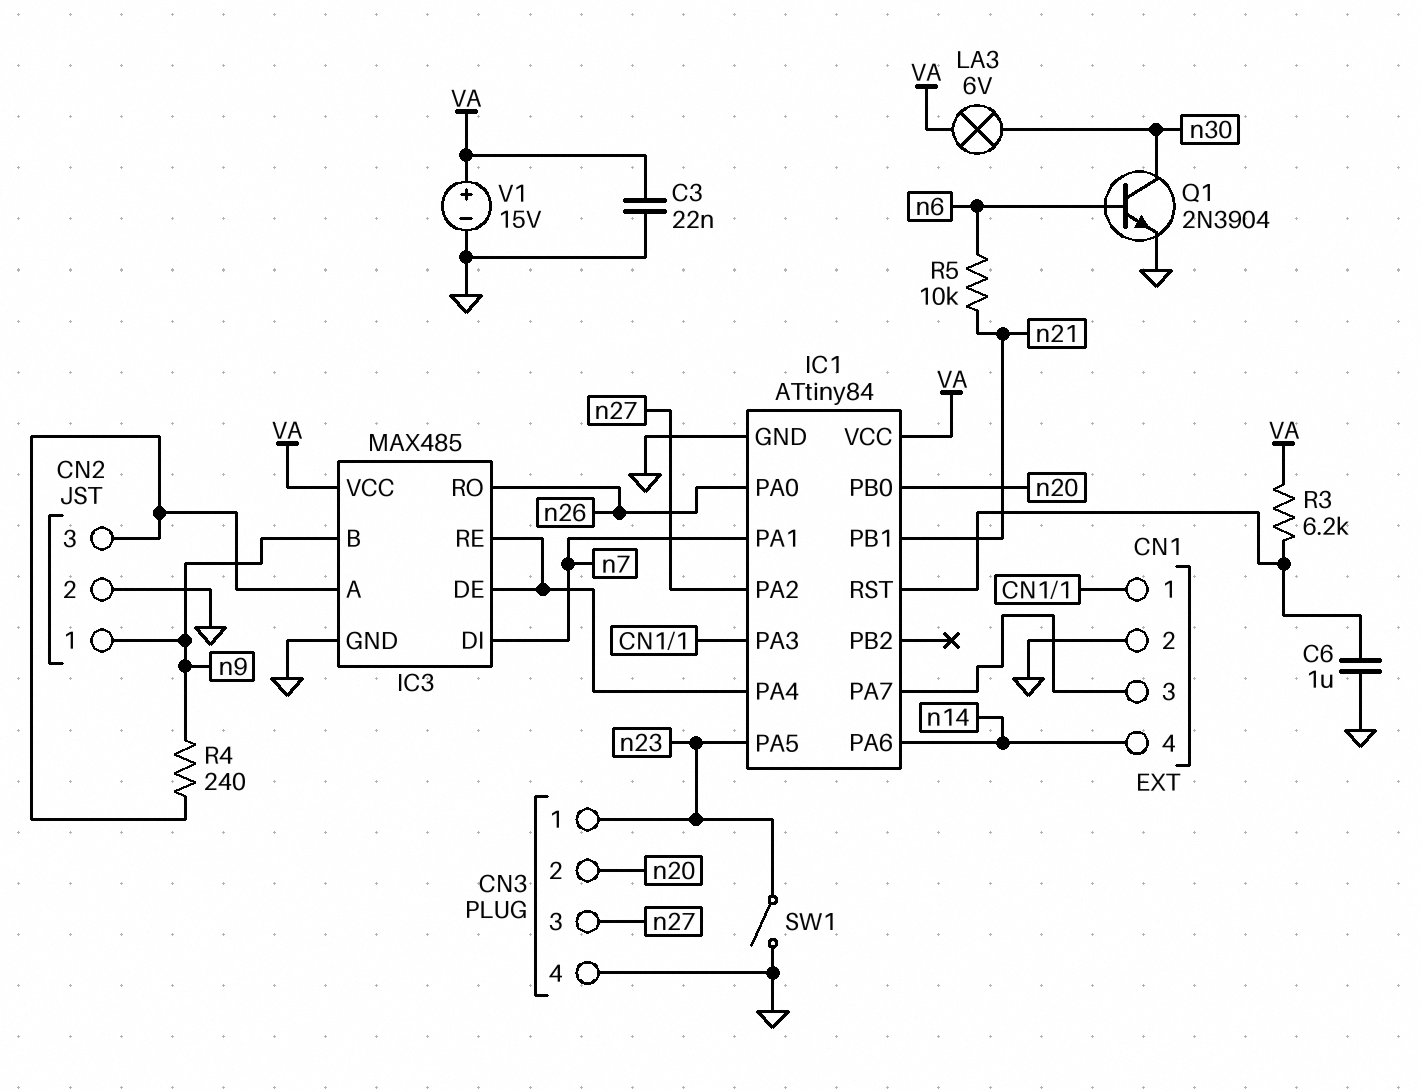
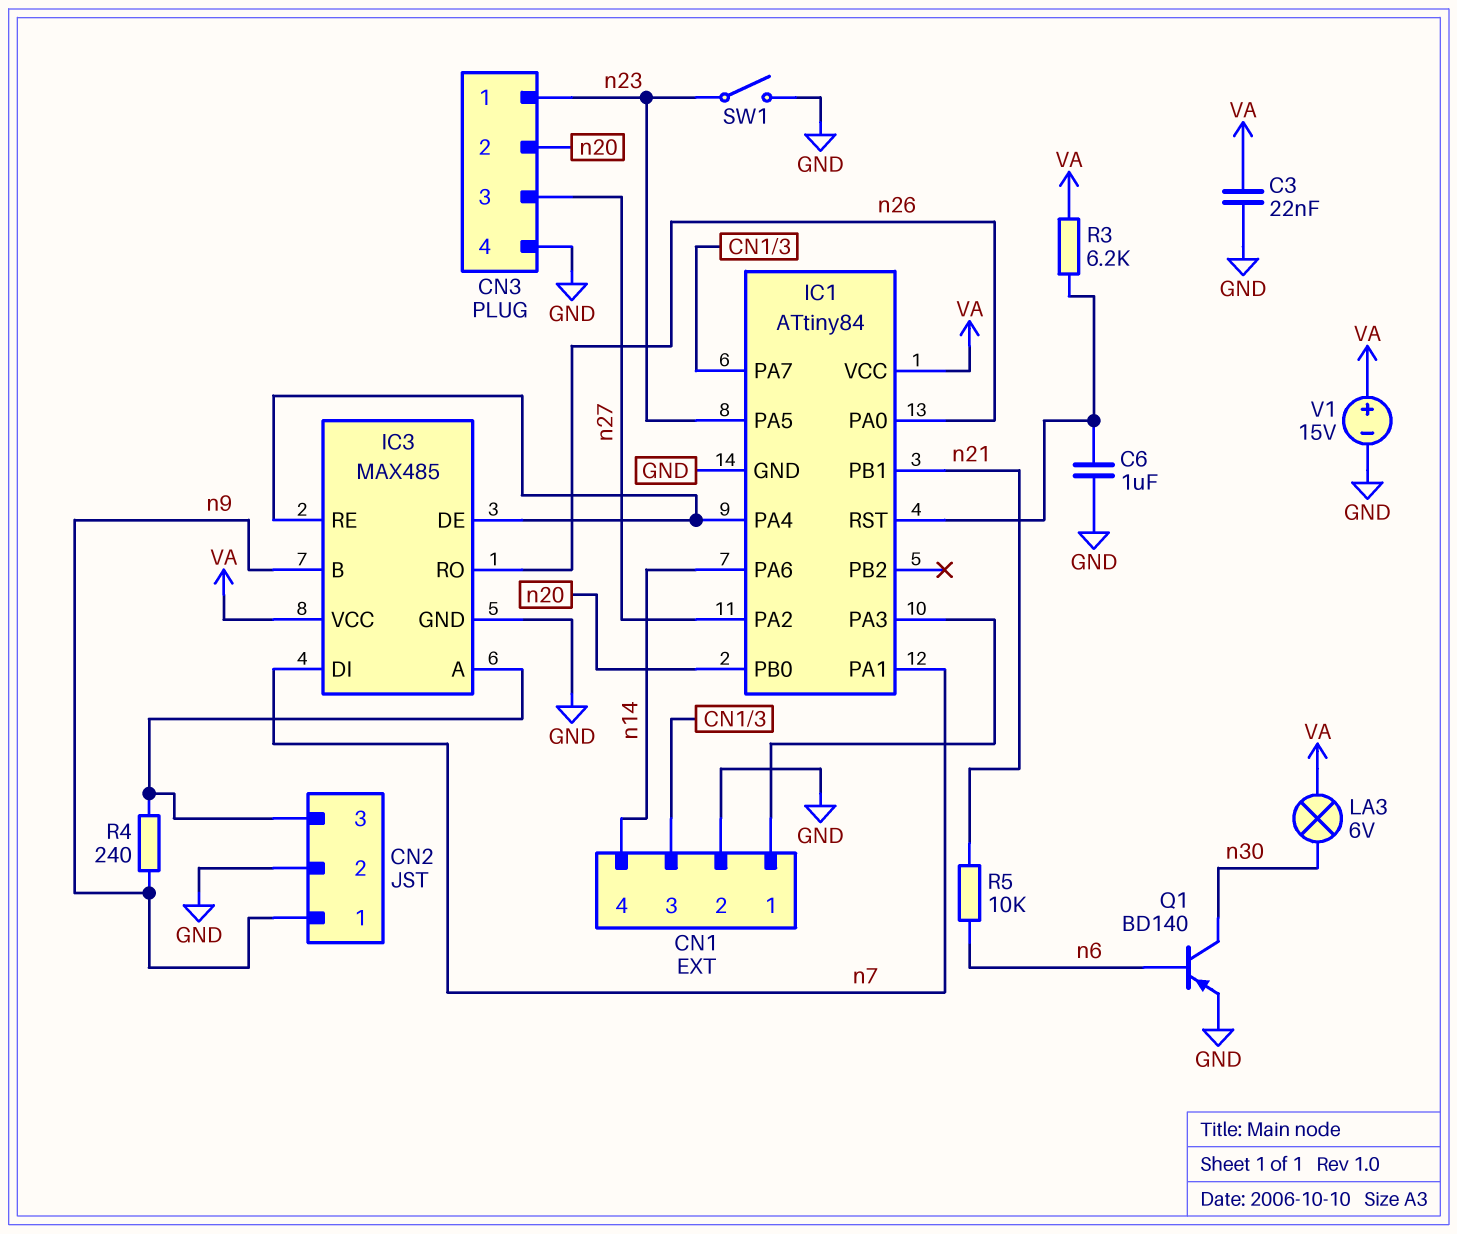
Q1: NPN 2N3904 (B n6, C n30, E GND) -> PNP BD140 (B n6, C n30, E GND)

